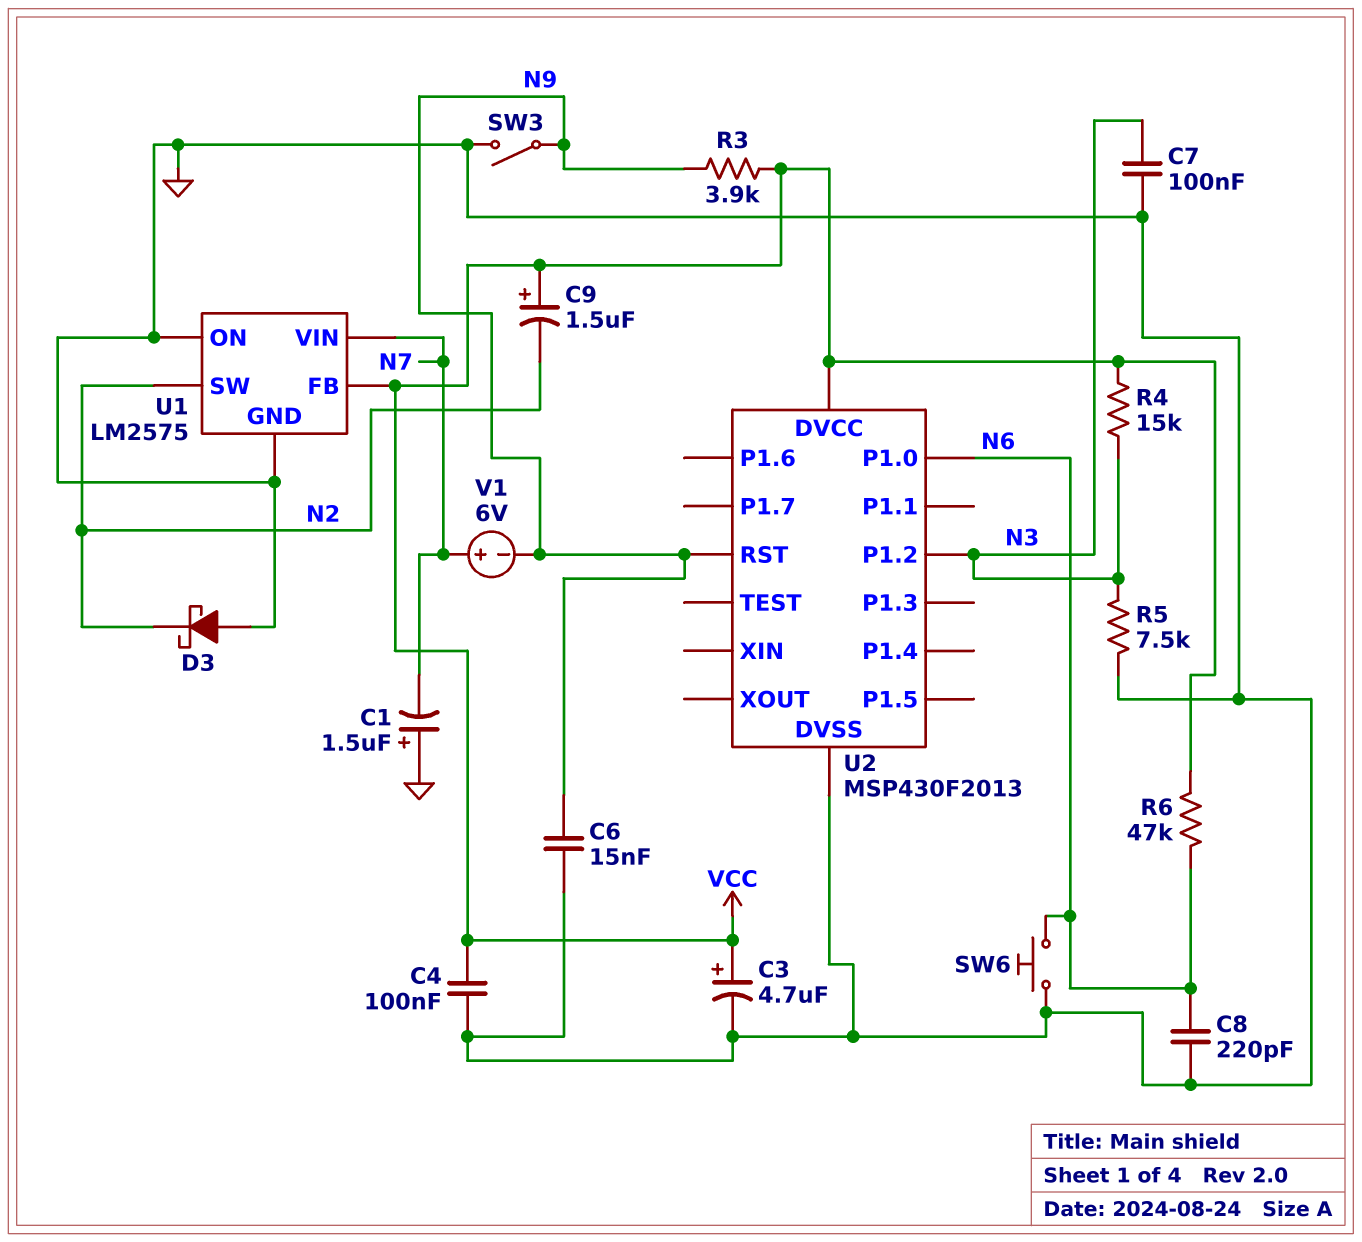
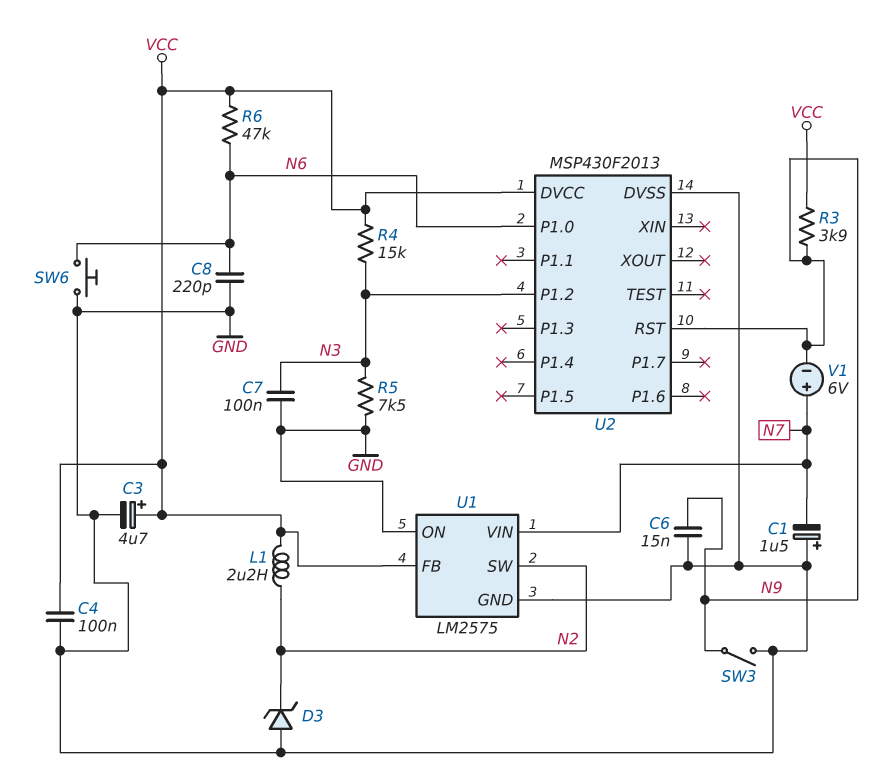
C9: 1.5uF (plus VCC, minus N2) -> none
D3: schottky (A GND, K N2) -> zener (A GND, K N2)
L1: none -> 2.2uH (N2, VCC)

